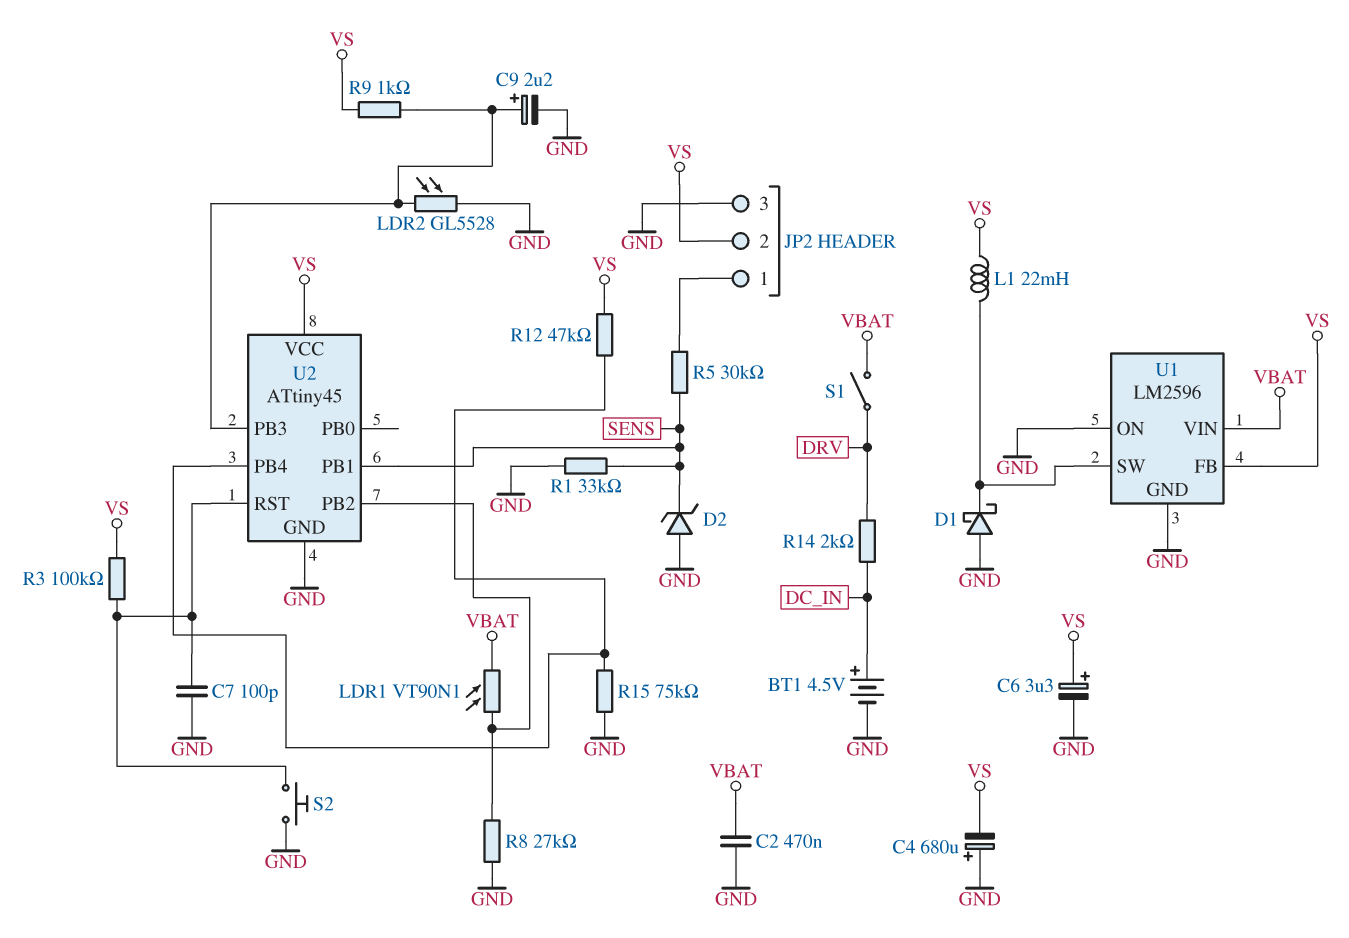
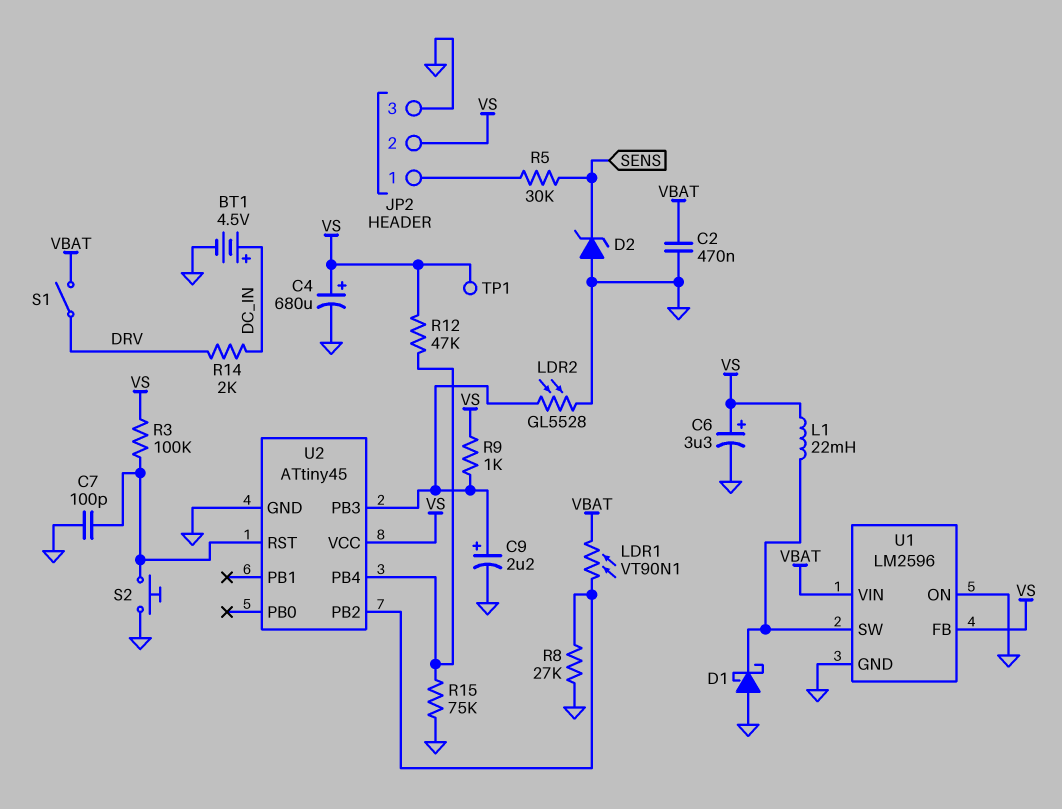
C4: 680uF (plus GND, minus VS) -> 680uF (plus VS, minus GND)
R1: 33k (GND, SENS) -> none
TP1: none -> test point (VS)
U2 pin PB1: SENS -> none

